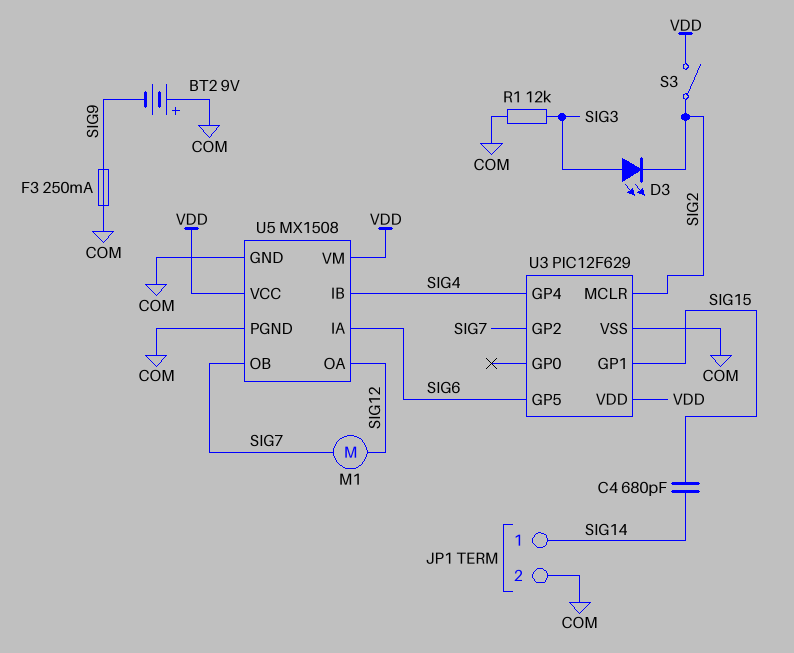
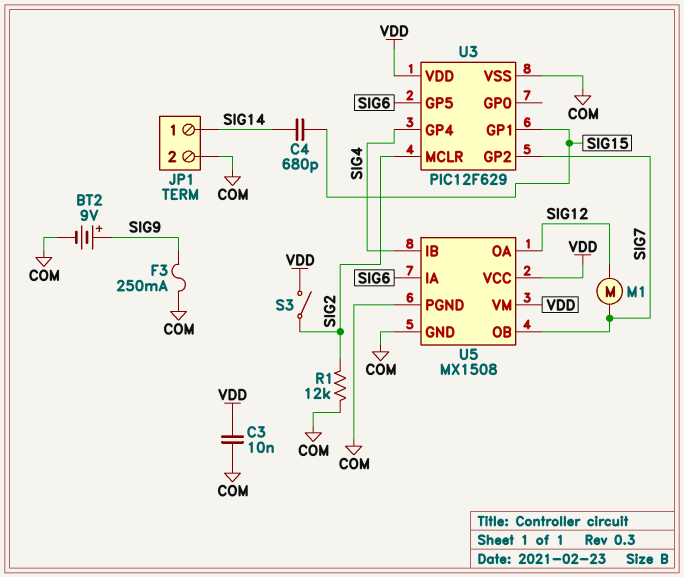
BT2: 9V (plus COM, minus SIG9) -> 9V (plus SIG9, minus COM)
C3: none -> 10nF (COM, VDD)
D3: LED (A SIG3, K SIG2) -> none
R1: 12k (COM, SIG3) -> 12k (COM, SIG2)

